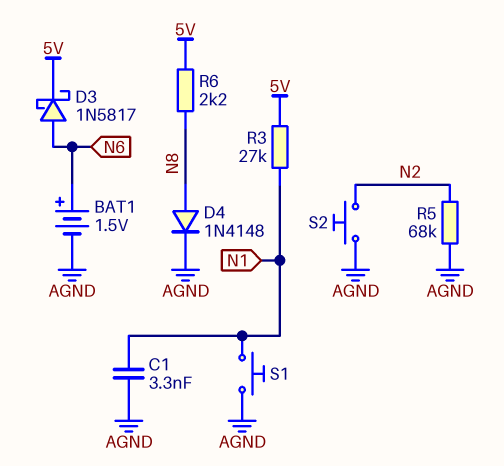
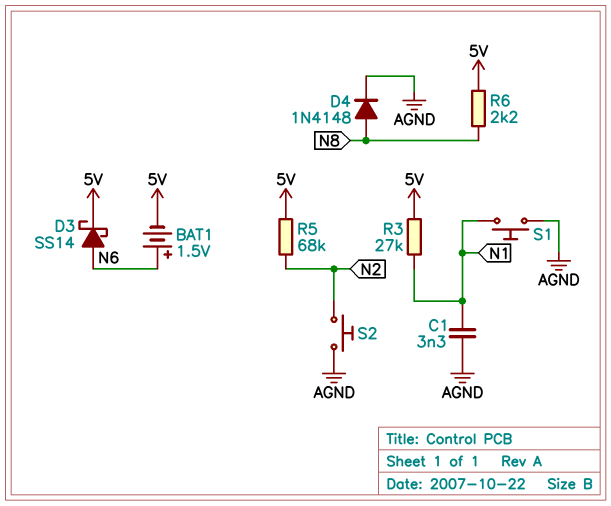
BAT1: 1.5V (plus N6, minus AGND) -> 1.5V (plus N6, minus 5V)
D3: schottky 1N5817 (A N6, K 5V) -> schottky SS14 (A N6, K 5V)
R5: 68k (AGND, N2) -> 68k (5V, N2)

